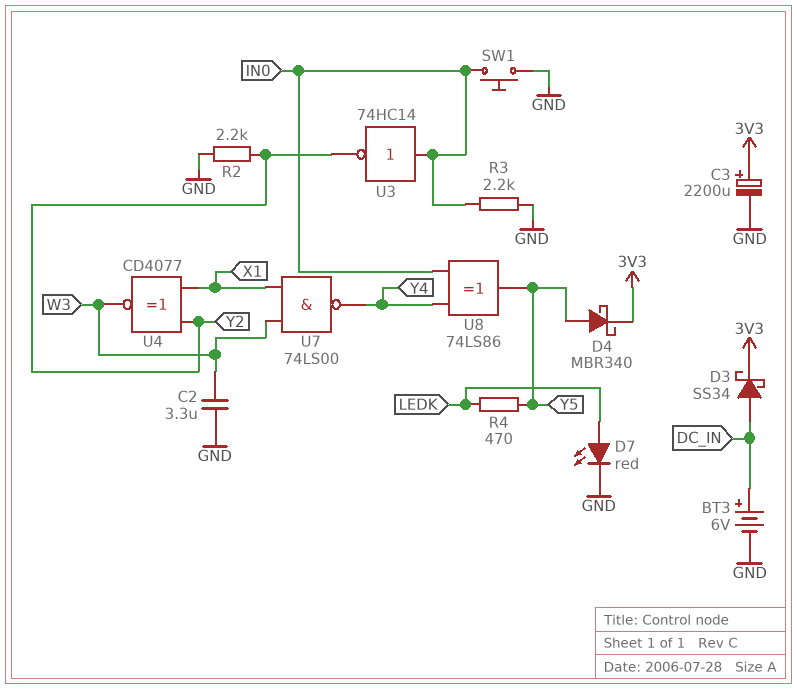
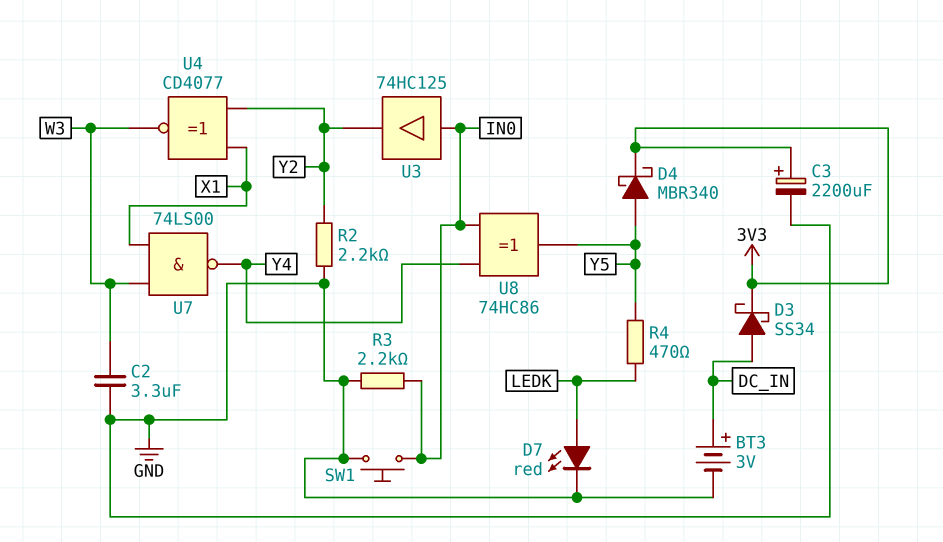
BT3: 6V (plus DC_IN, minus GND) -> 3V (plus DC_IN, minus GND)
U3: NOT 74HC14 (in IN0, out Y2) -> buffer 74HC125 (in IN0, out Y2)
U8: XOR 74LS86 (in IN0, in Y4, out Y5) -> XOR 74HC86 (in IN0, in Y4, out Y5)

